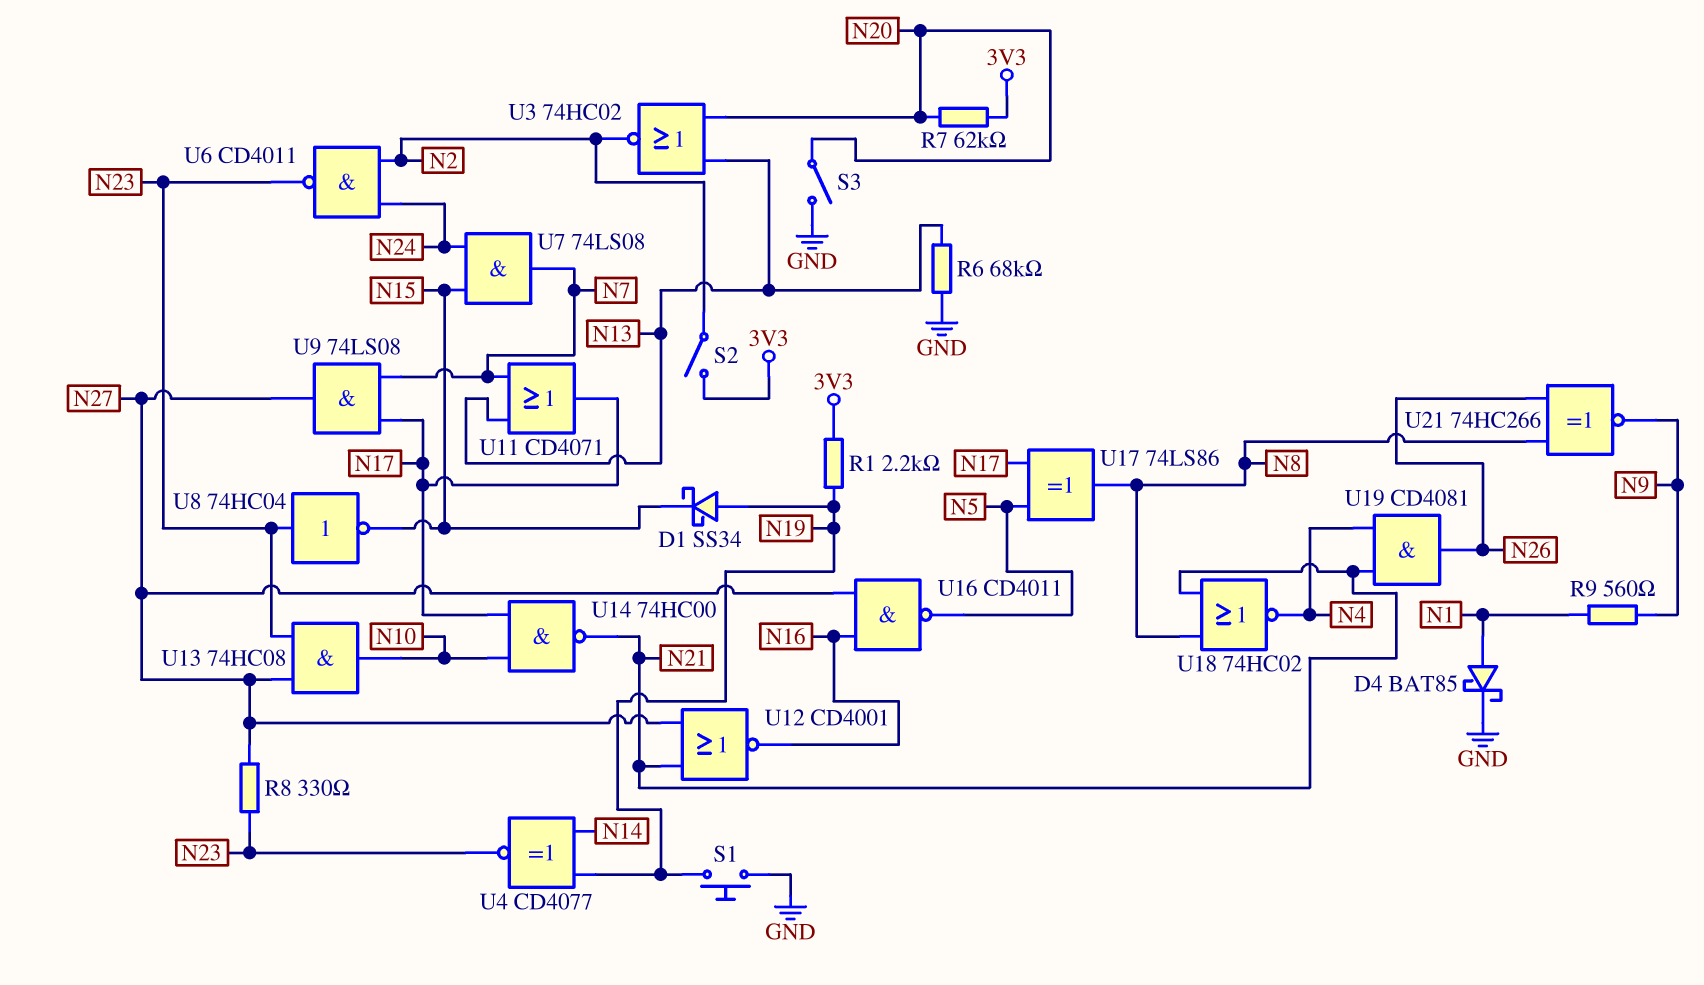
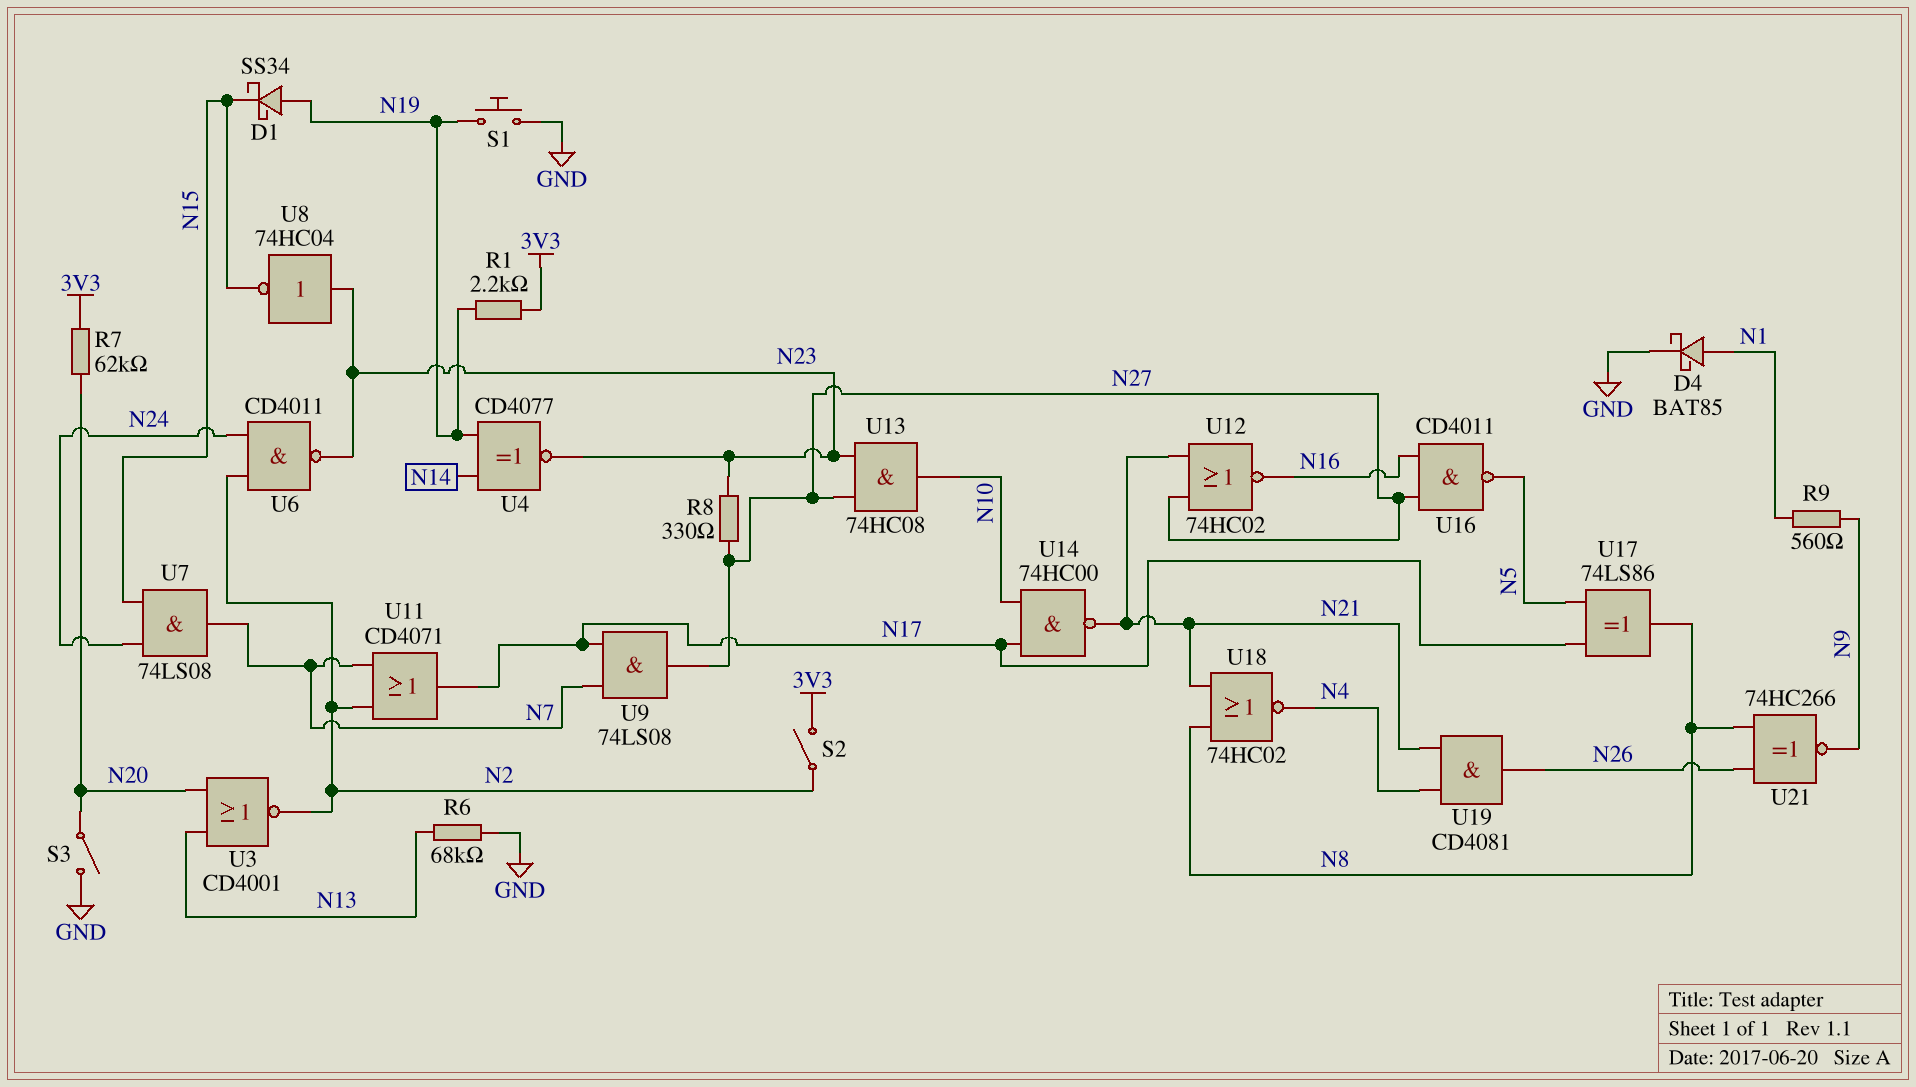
U3: NOR 74HC02 (in N13, in N20, out N2) -> NOR CD4001 (in N13, in N20, out N2)
U11: OR CD4071 (in N7, in N13, out N17) -> OR CD4071 (in N2, in N7, out N17)
U12: NOR CD4001 (in N21, in N27, out N16) -> NOR 74HC02 (in N21, in N27, out N16)

